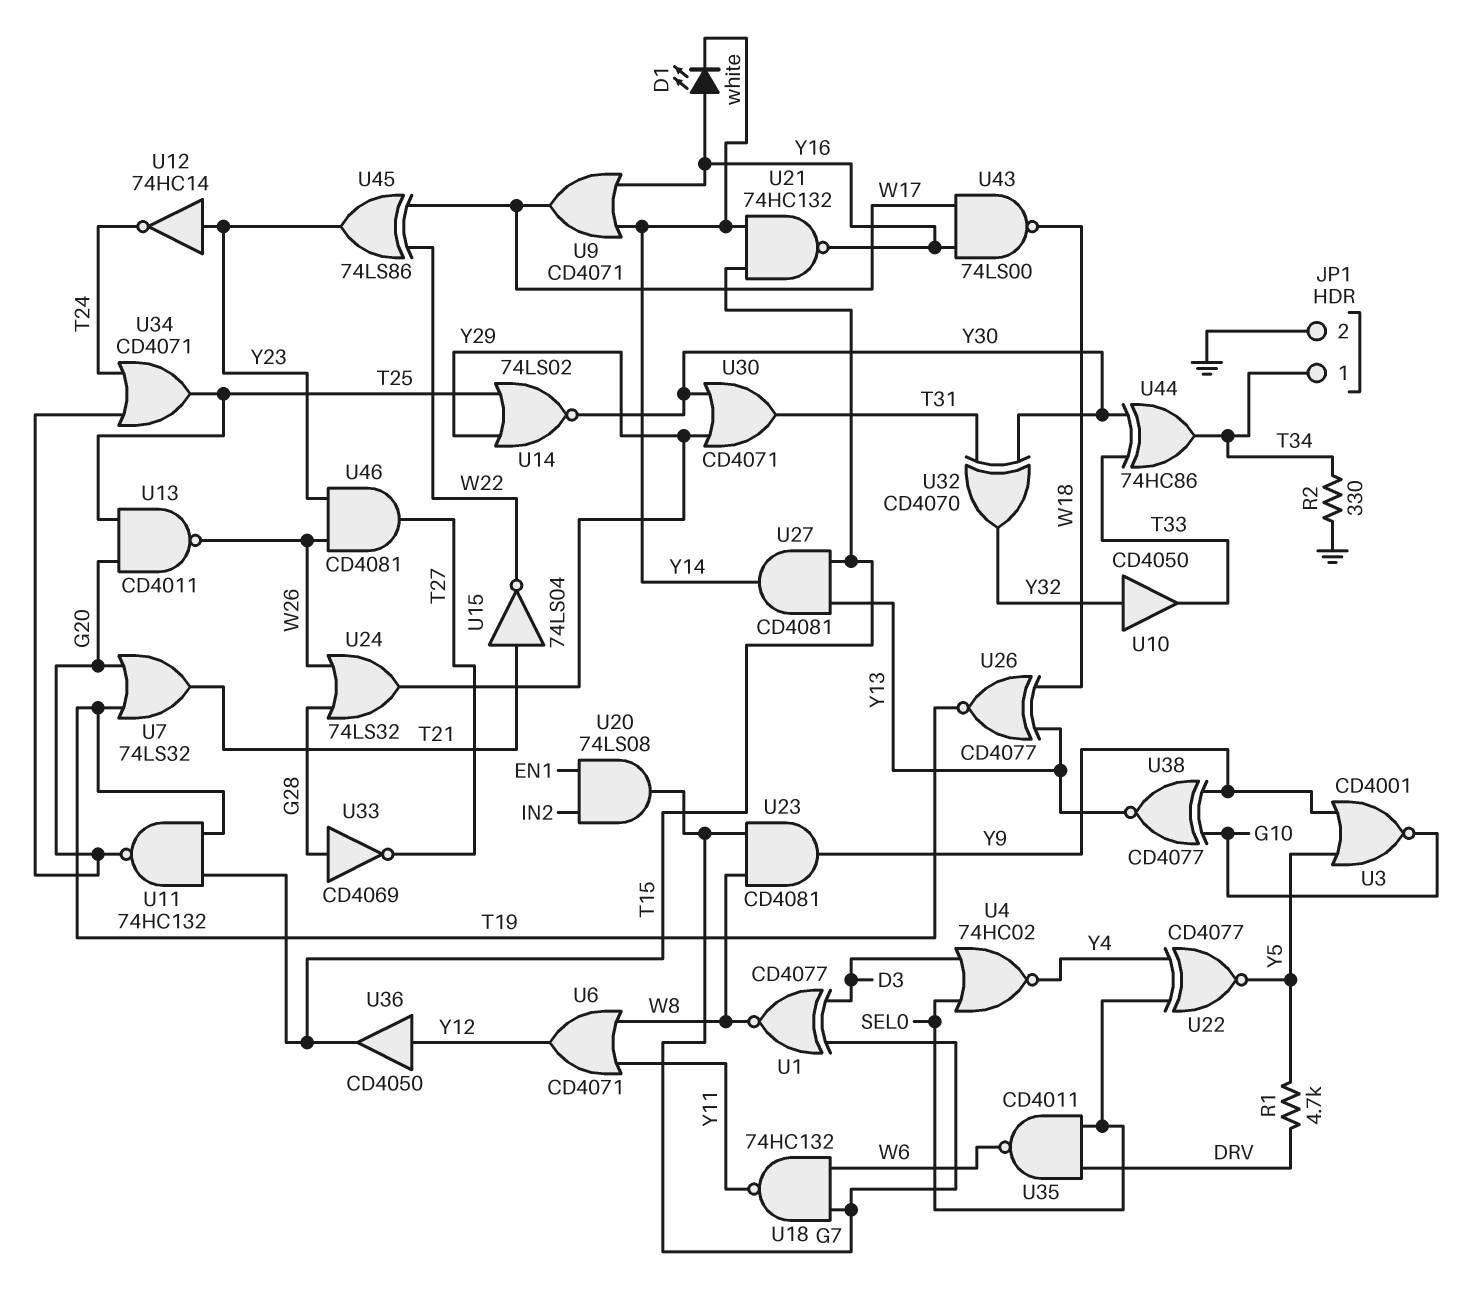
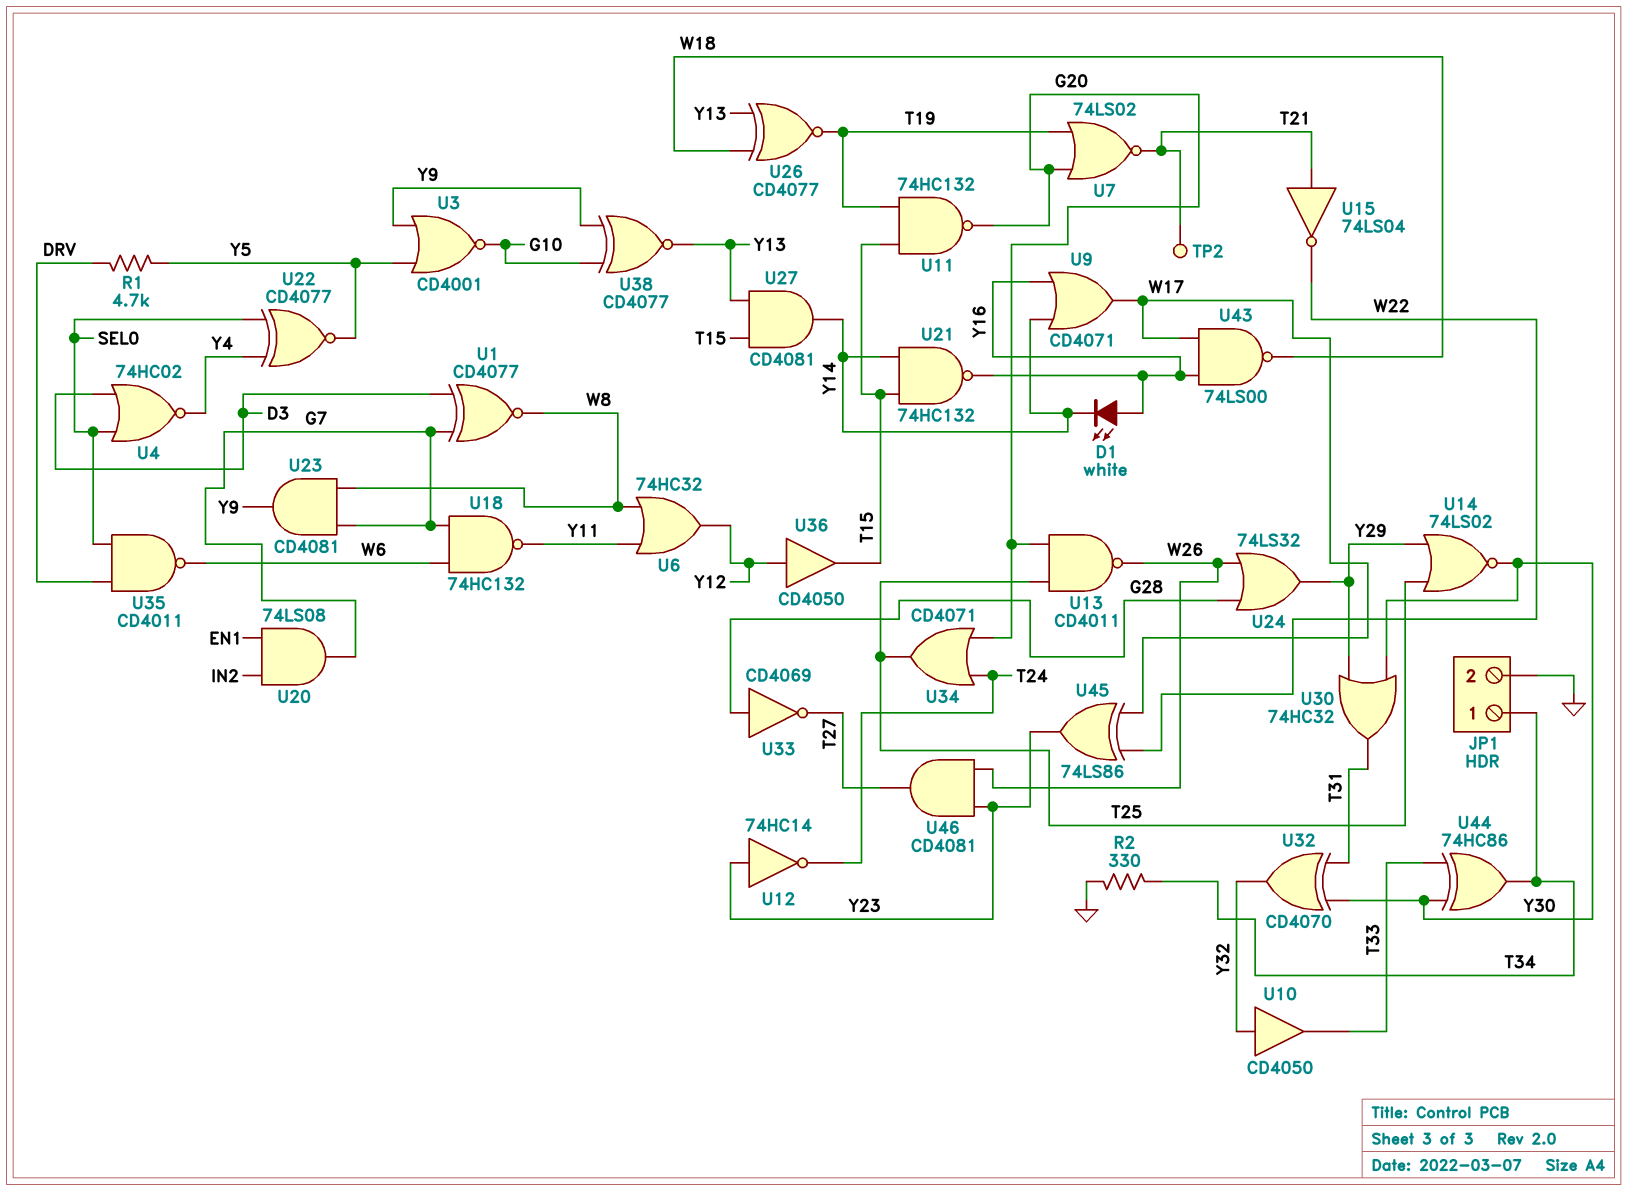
TP2: none -> test point (T21)
U6: OR CD4071 (in W8, in Y11, out Y12) -> OR 74HC32 (in W8, in Y11, out Y12)
U7: OR 74LS32 (in G20, in T19, out T21) -> NOR 74LS02 (in G20, in T19, out T21)
U30: OR CD4071 (in Y29, in Y30, out T31) -> OR 74HC32 (in Y29, in Y30, out T31)

